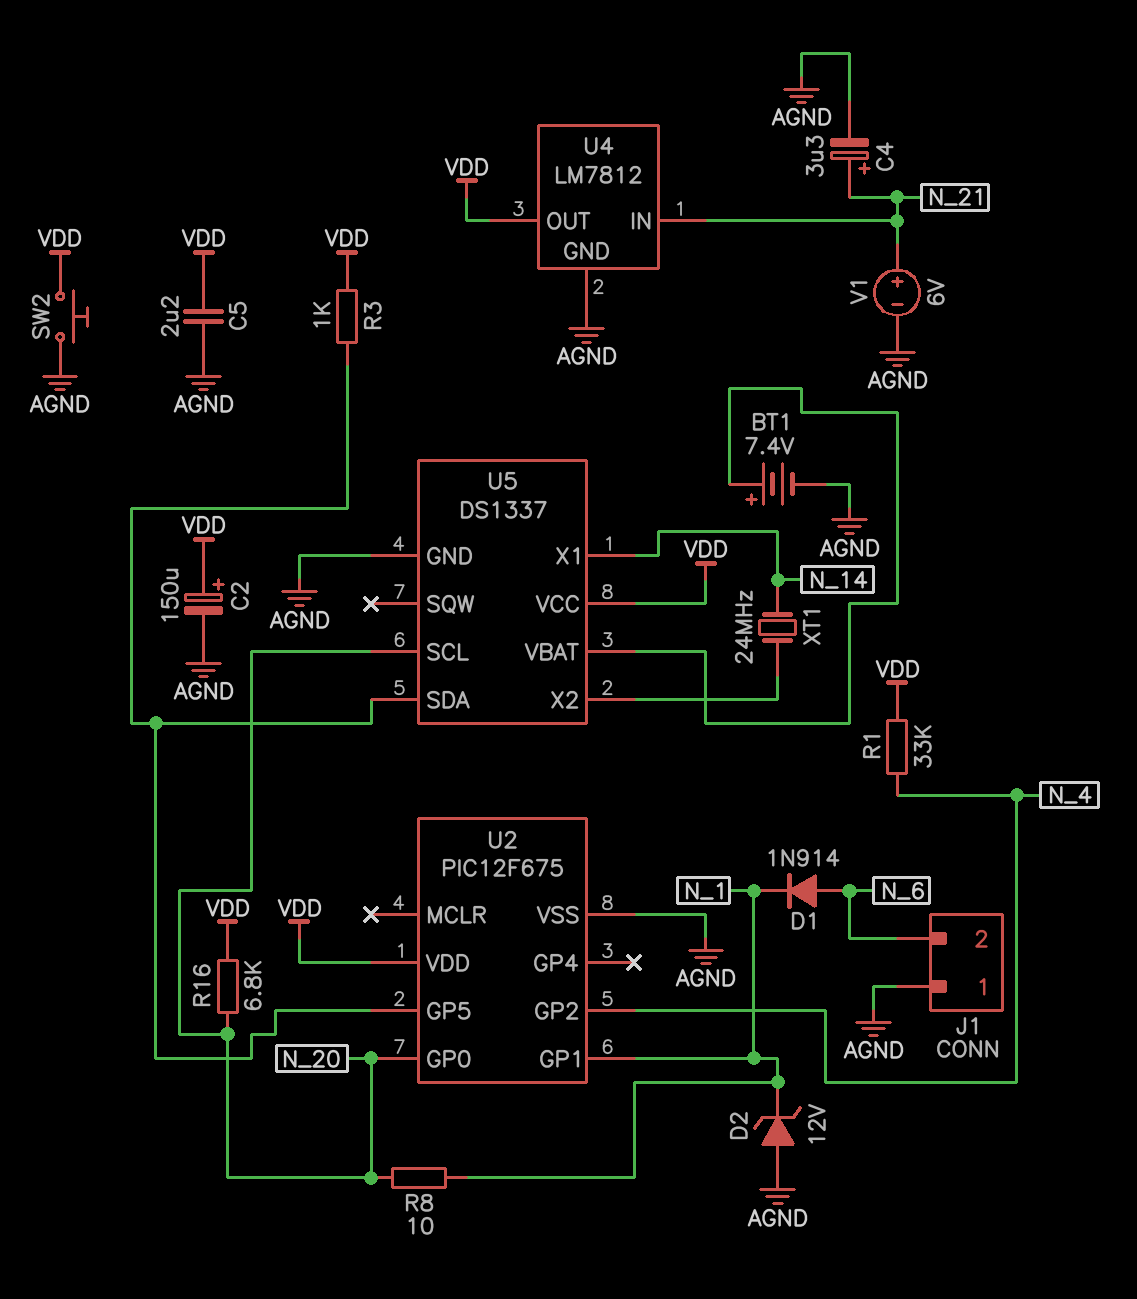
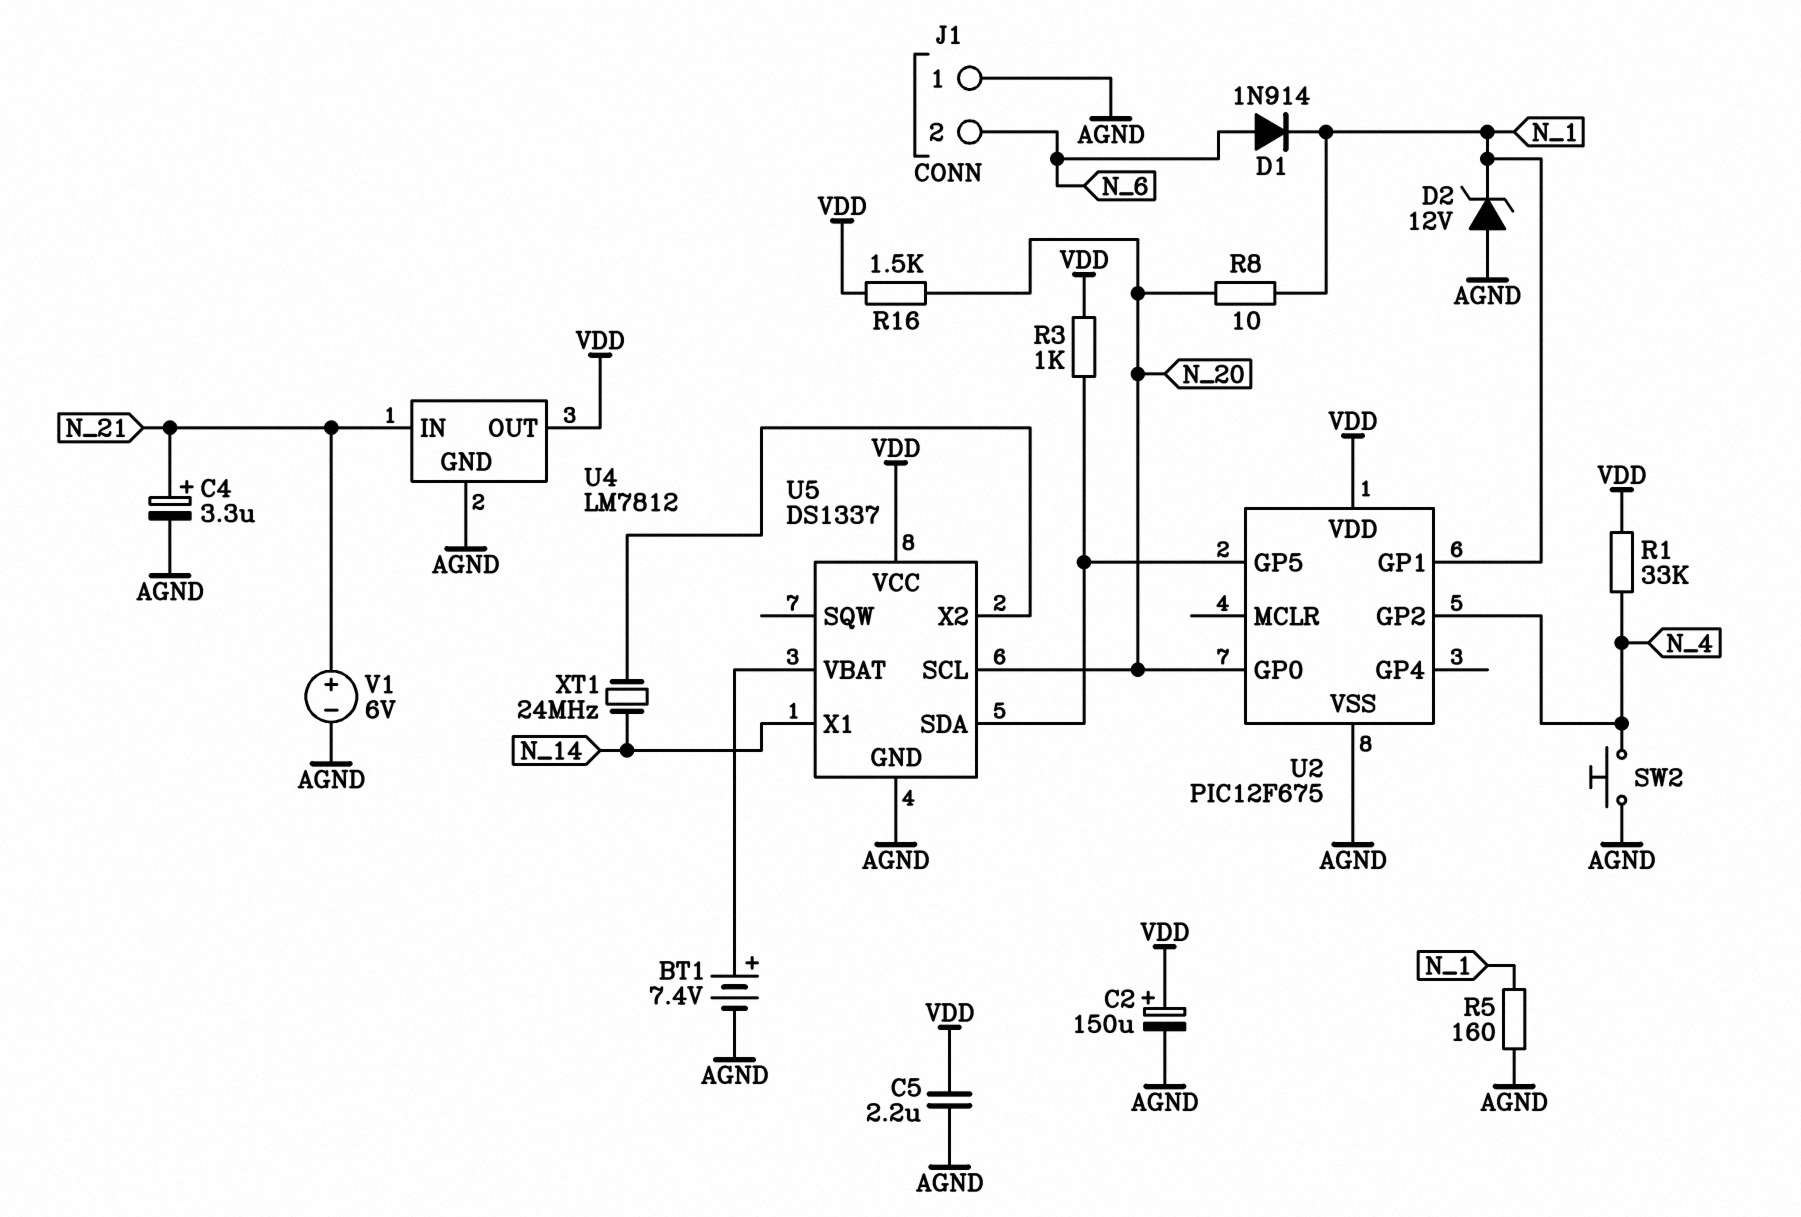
R5: none -> 160 (AGND, N_1)
R16: 6.8k (N_20, VDD) -> 1.5k (N_20, VDD)
SW2: button (AGND, VDD) -> button (AGND, N_4)

